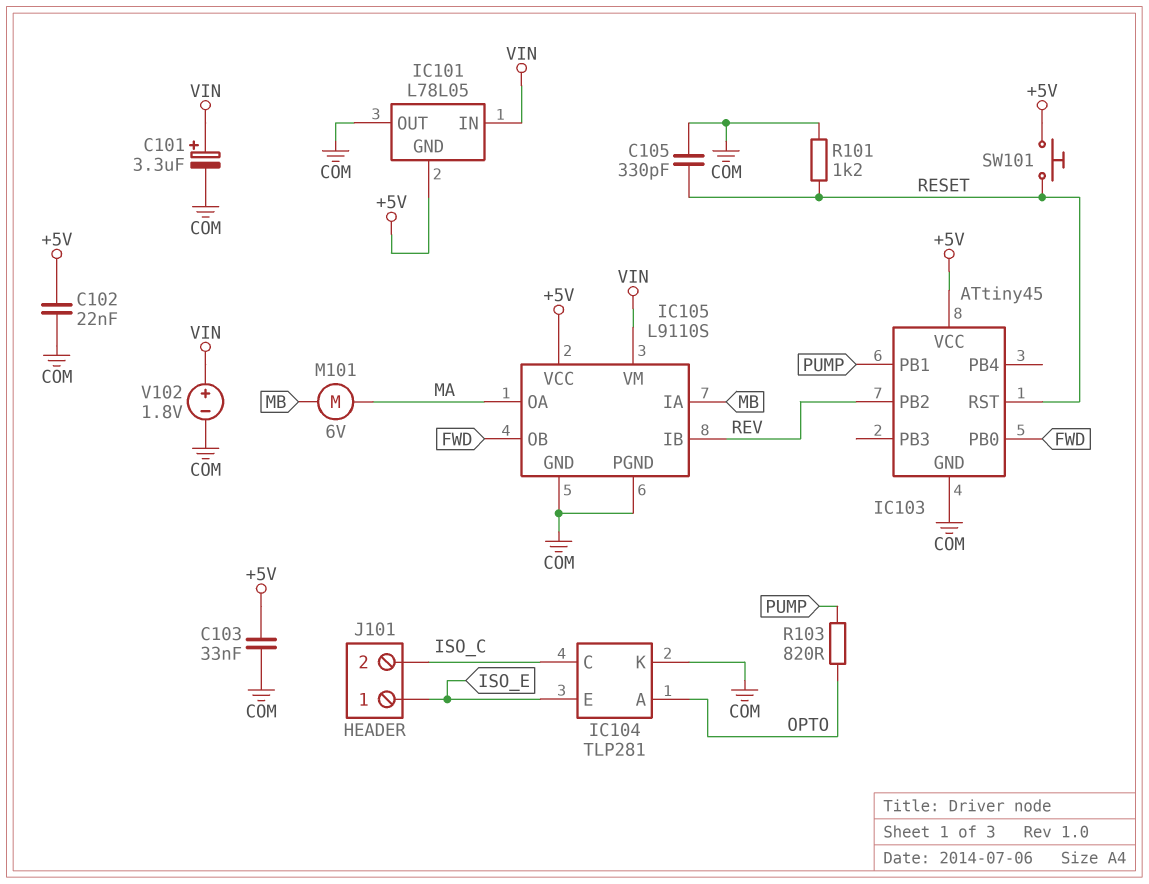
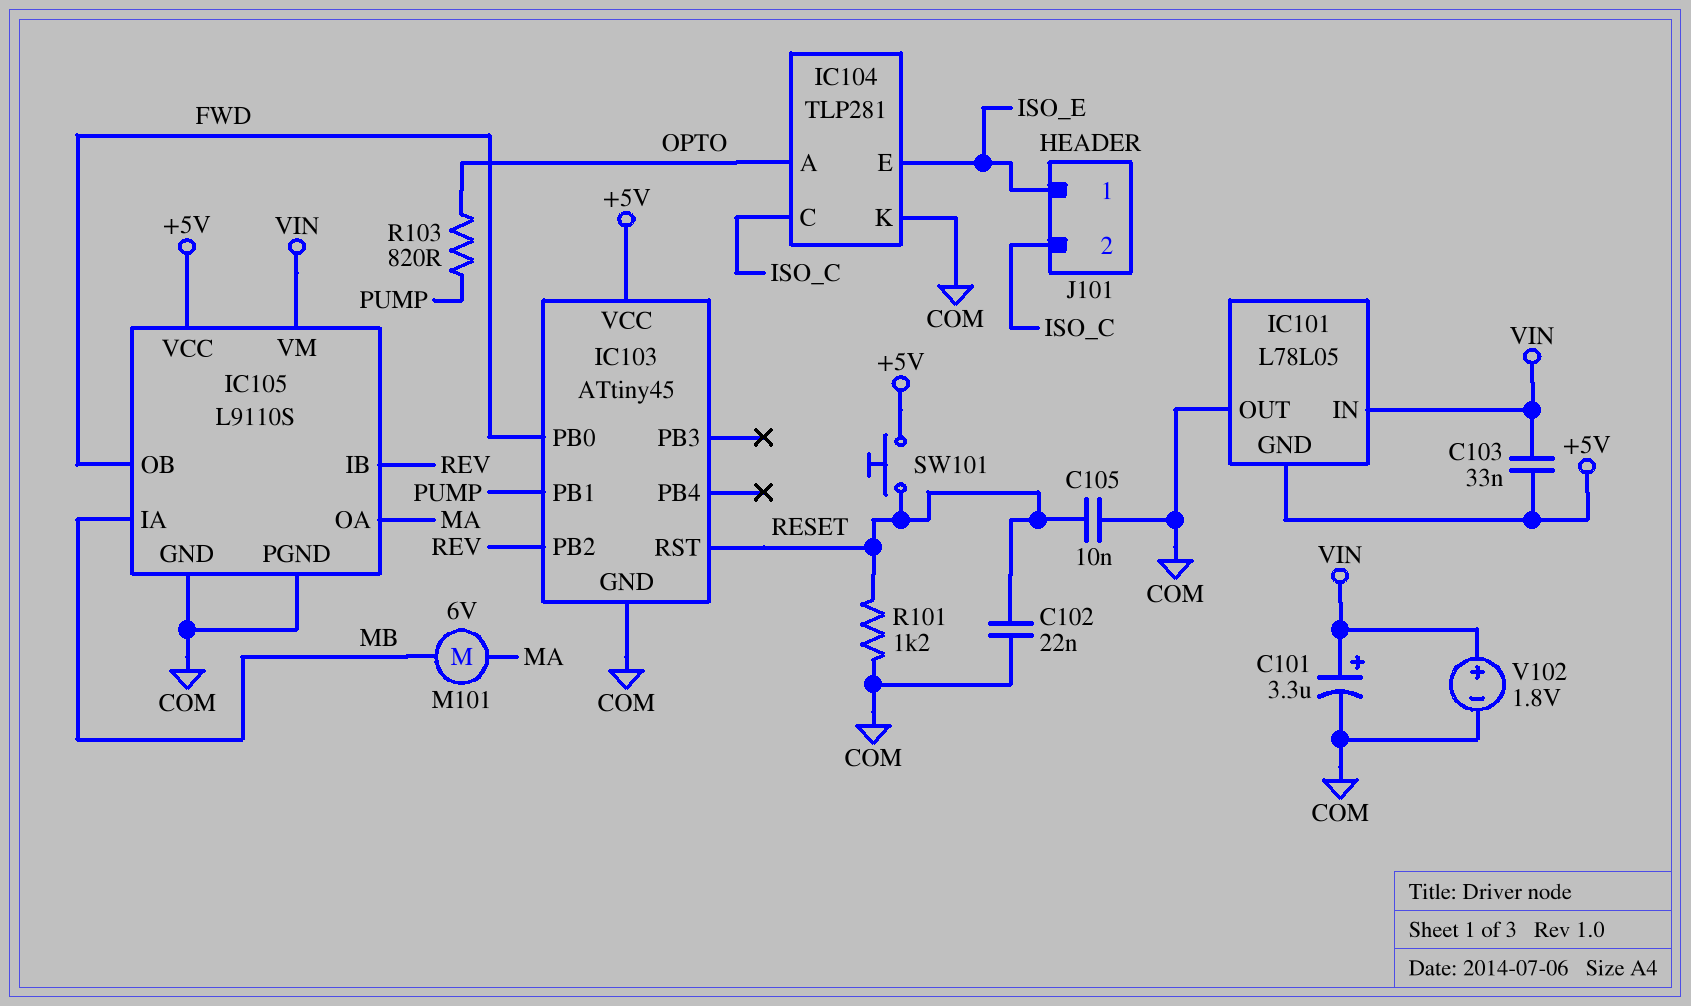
C102: 22nF (+5V, COM) -> 22nF (COM, RESET)
C103: 33nF (+5V, COM) -> 33nF (+5V, VIN)
C105: 330pF (COM, RESET) -> 10nF (COM, RESET)

